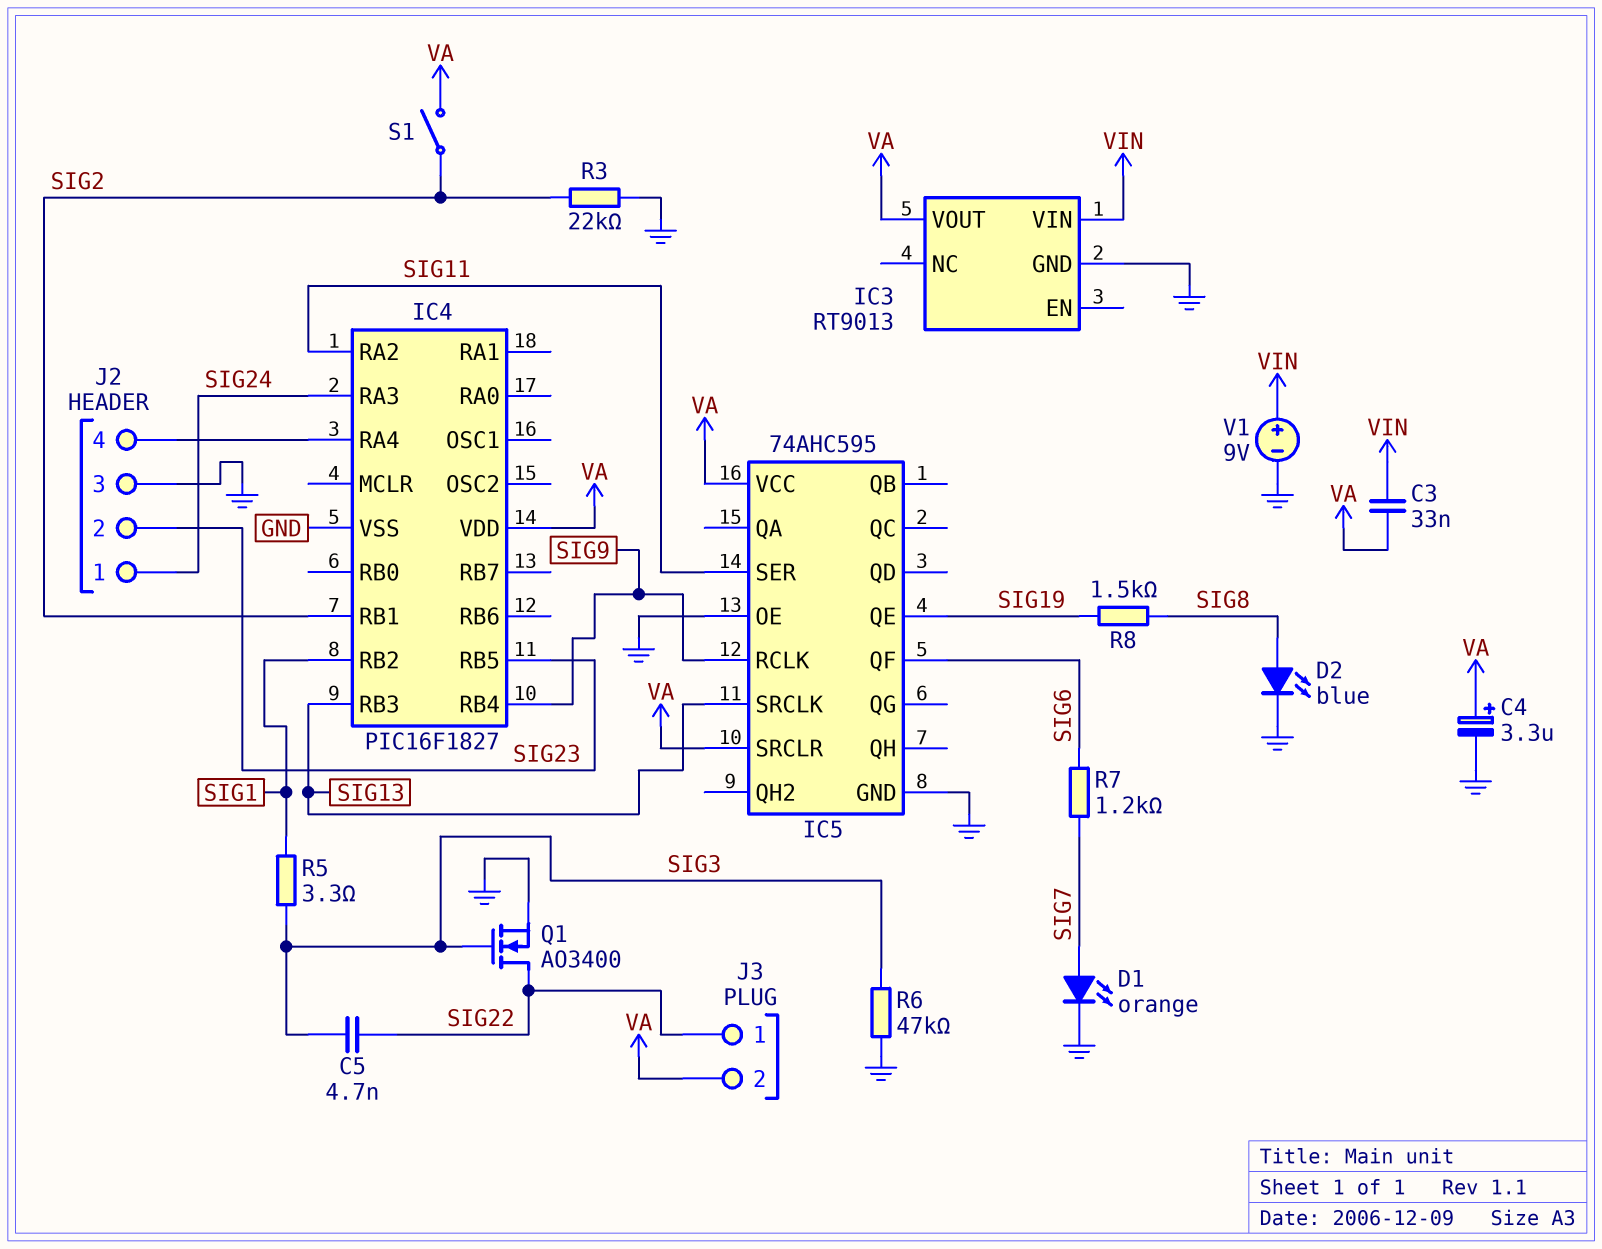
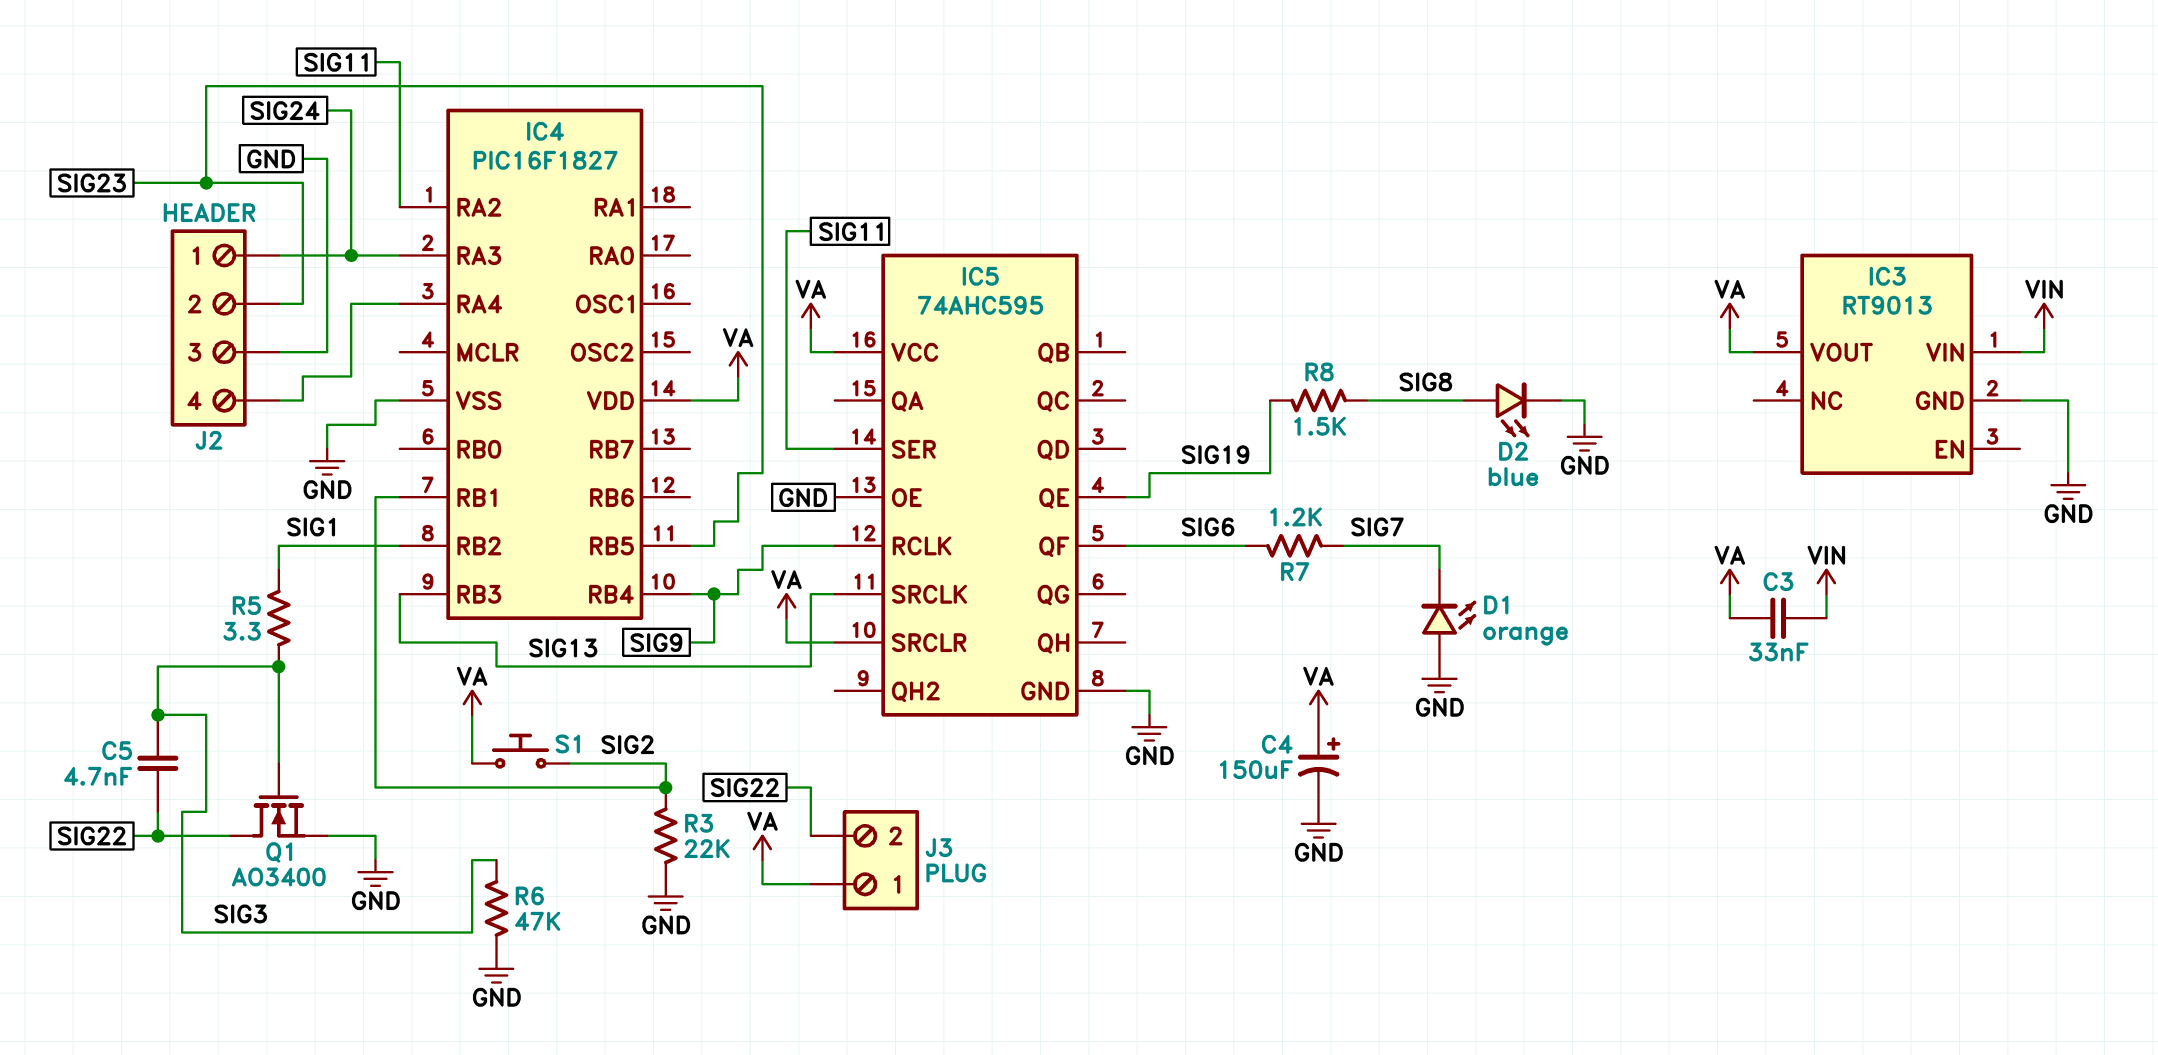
C4: 3.3uF (plus VA, minus GND) -> 150uF (plus VA, minus GND)
D1: LED orange (A SIG7, K GND) -> LED orange (A GND, K SIG7)
J3 pin 1: SIG22 -> VA
J3 pin 2: VA -> SIG22
S1: switch (SIG2, VA) -> button (SIG2, VA)
V1: 9V (plus VIN, minus GND) -> none

